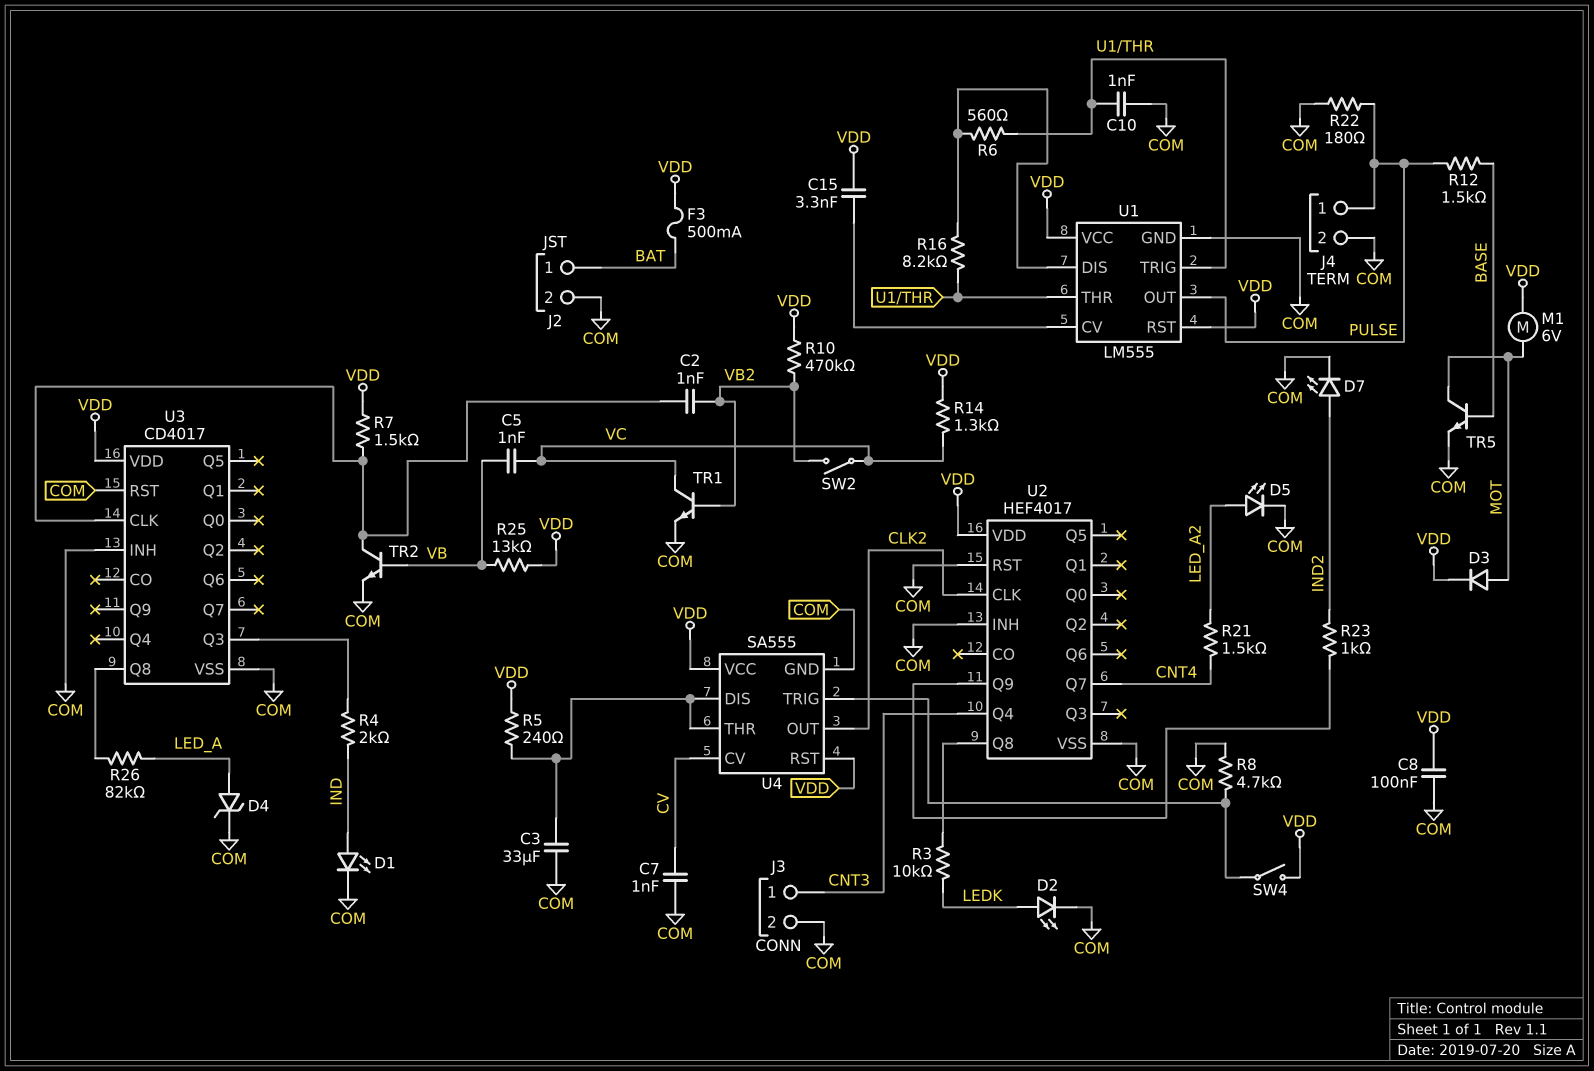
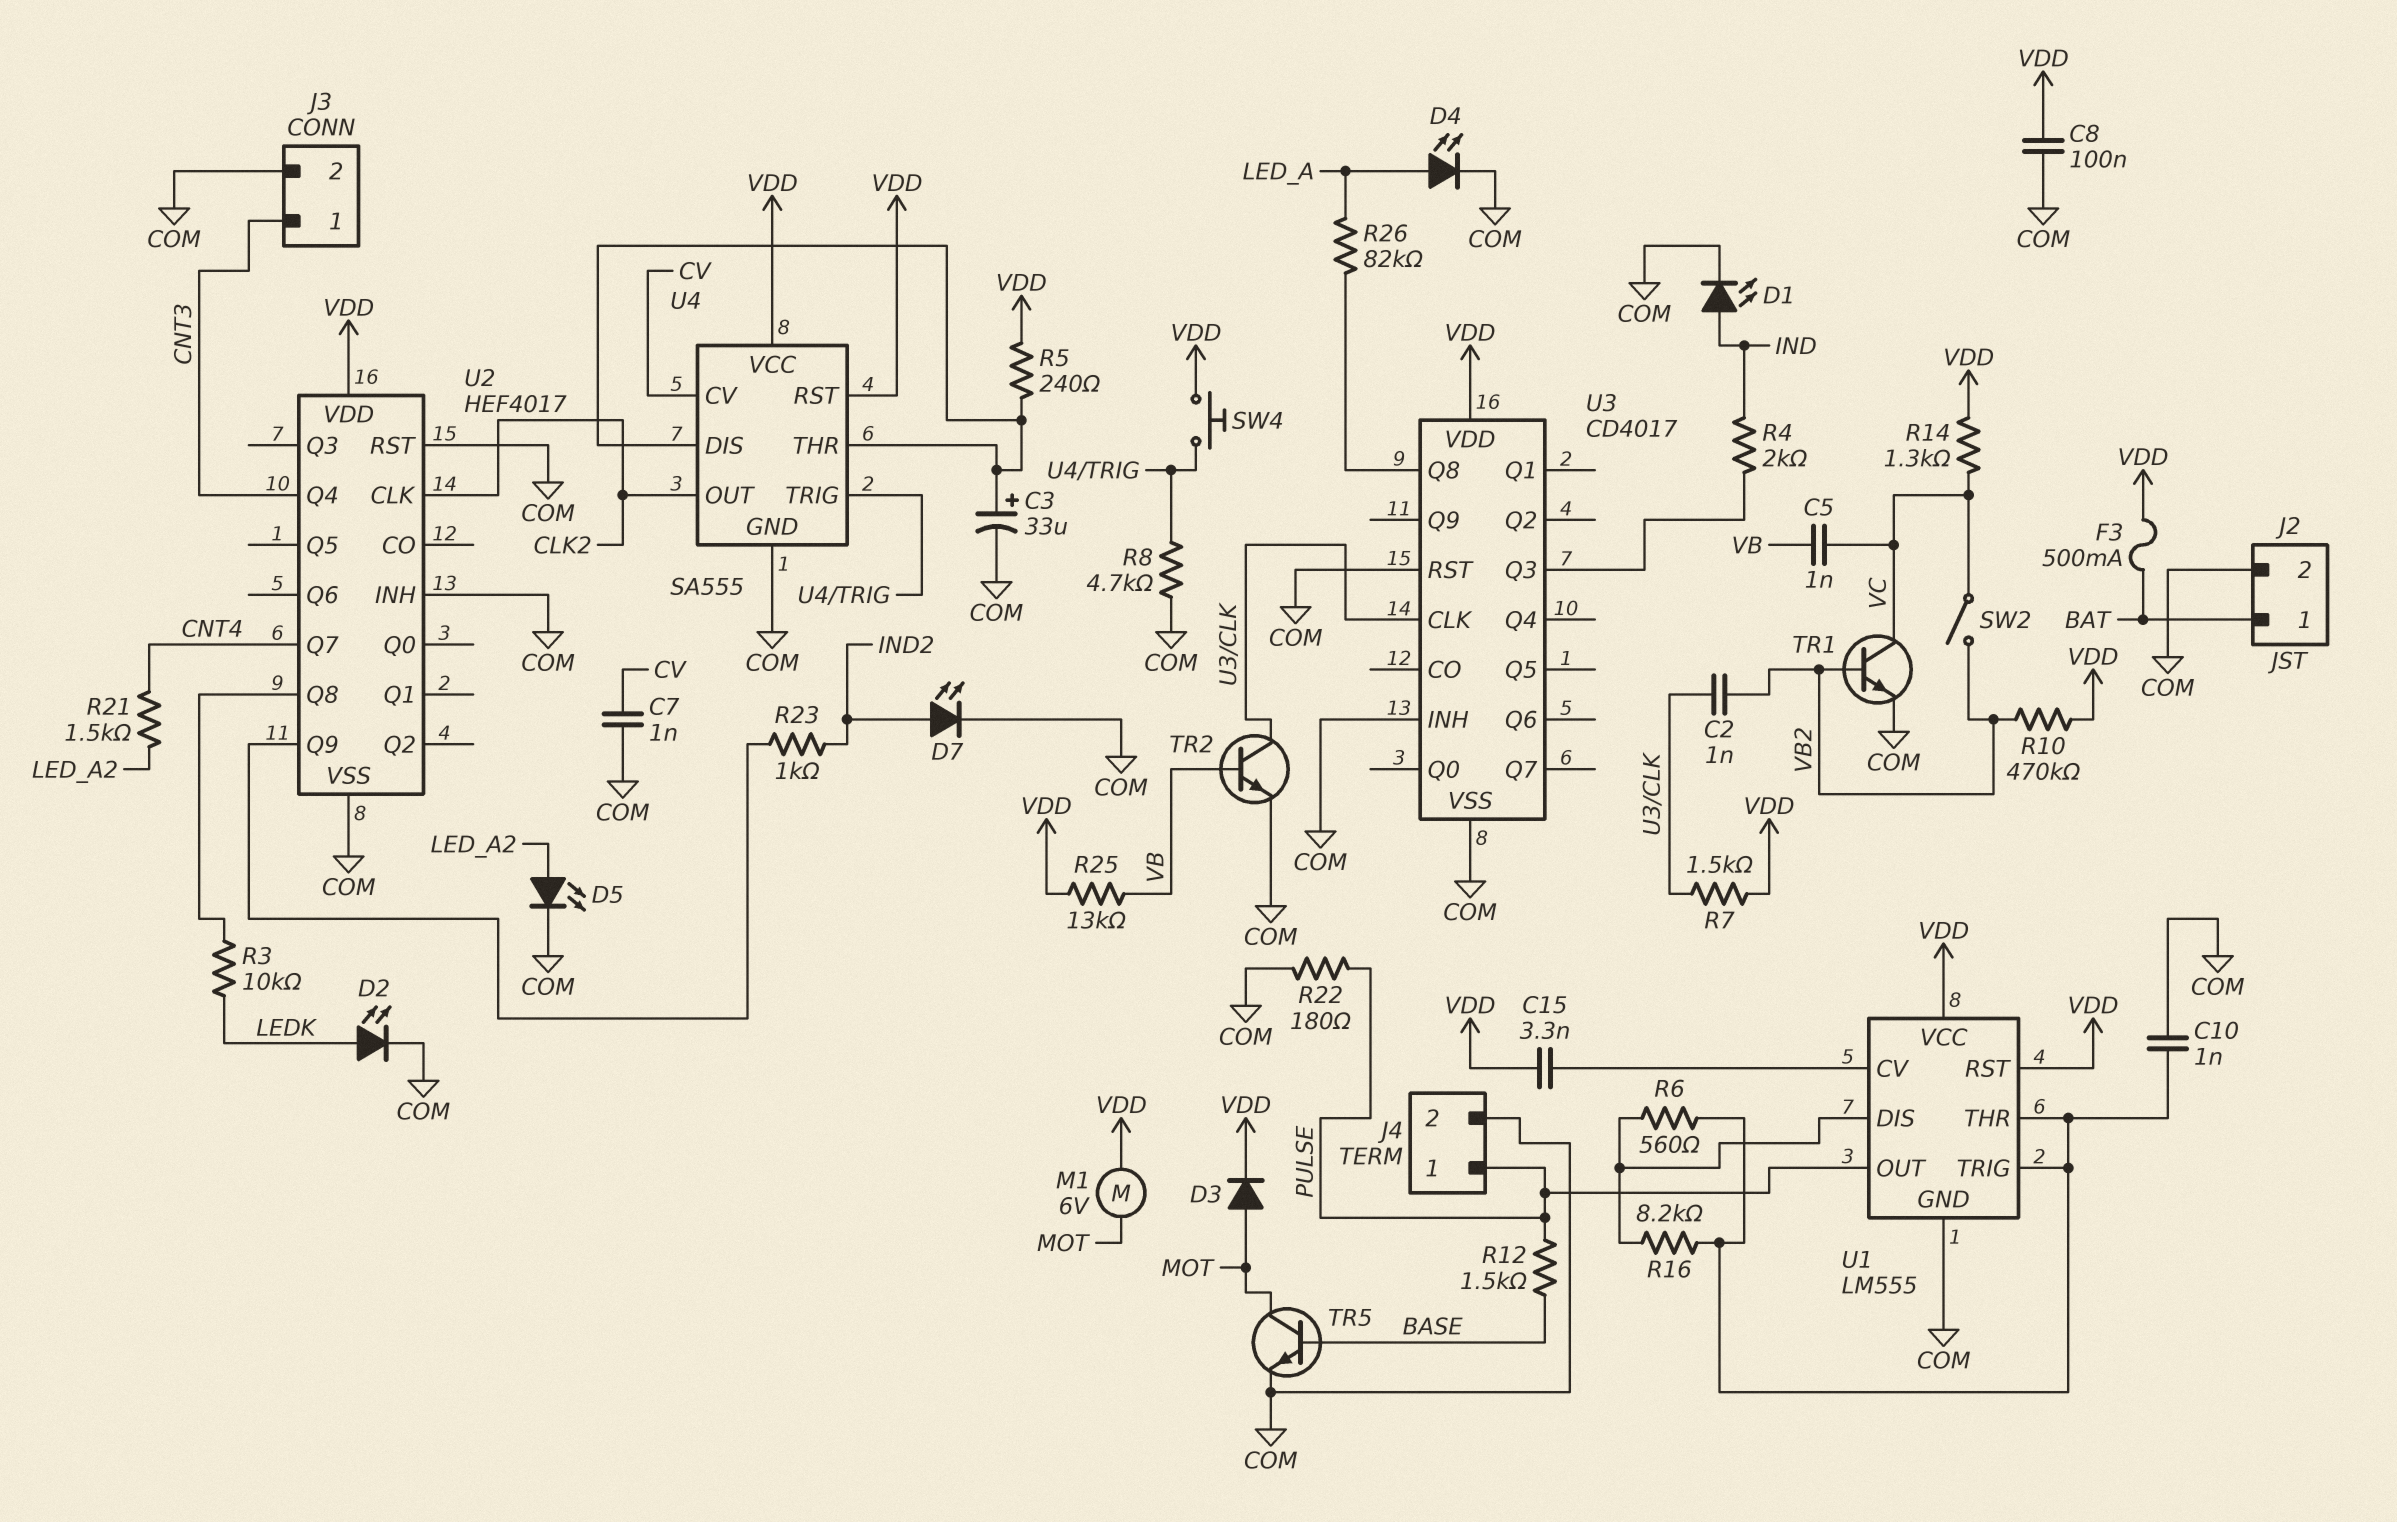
C3: 33uF (COM, U4/DIS) -> 33uF (plus U4/DIS, minus COM)
D4: zener (A LED_A, K COM) -> LED (A LED_A, K COM)
SW4: switch (U4/TRIG, VDD) -> button (U4/TRIG, VDD)

